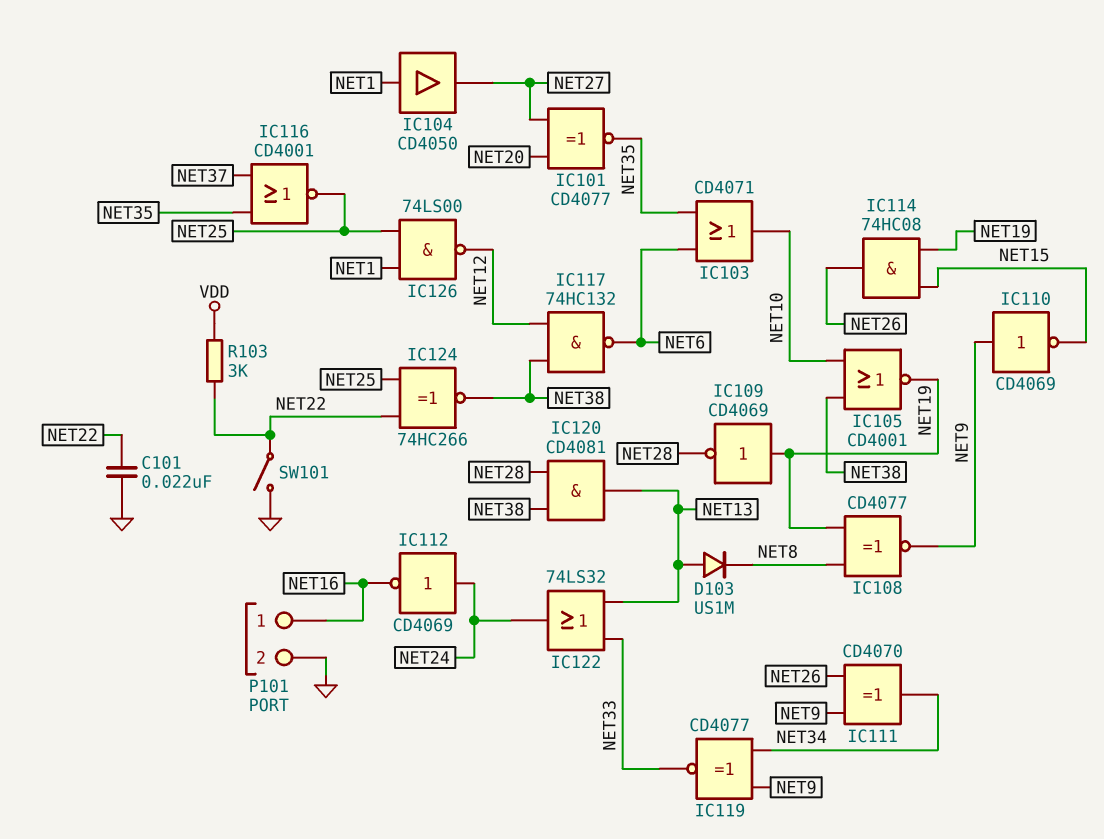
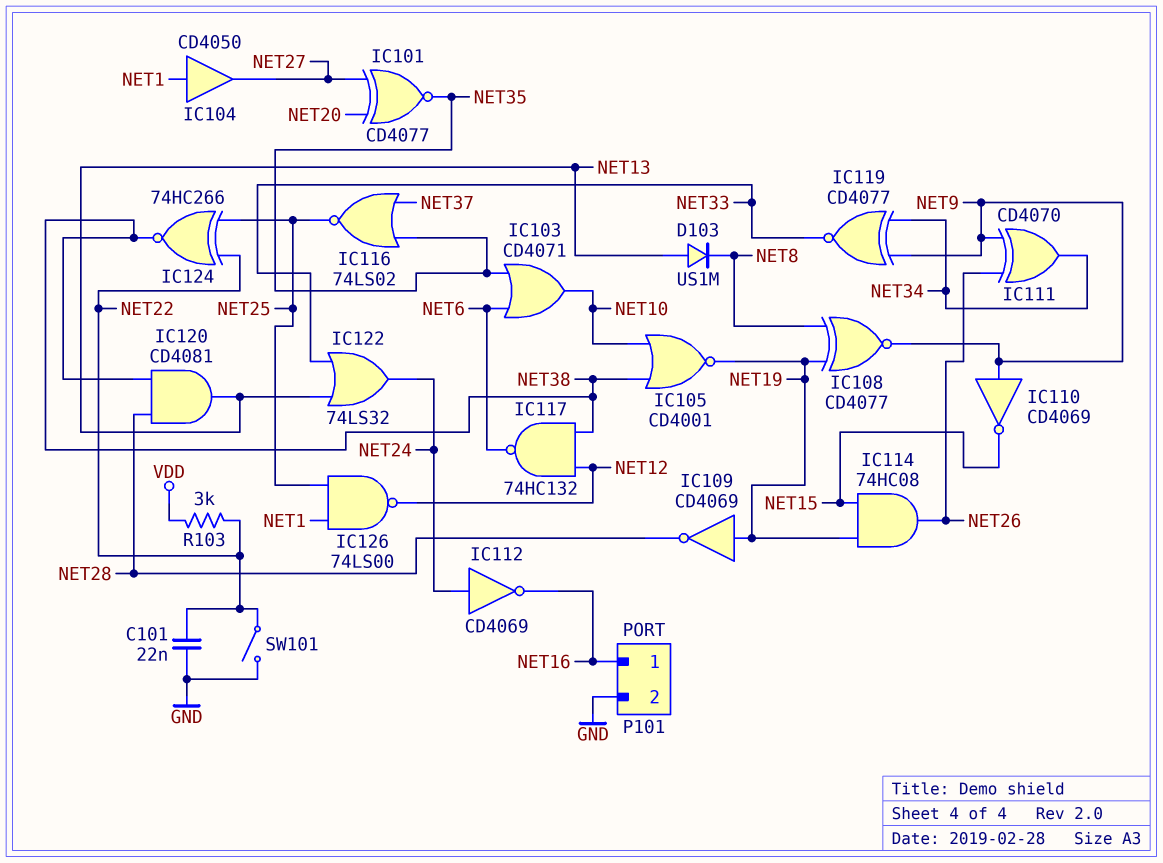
IC116: NOR CD4001 (in NET35, in NET37, out NET25) -> NOR 74LS02 (in NET35, in NET37, out NET25)

